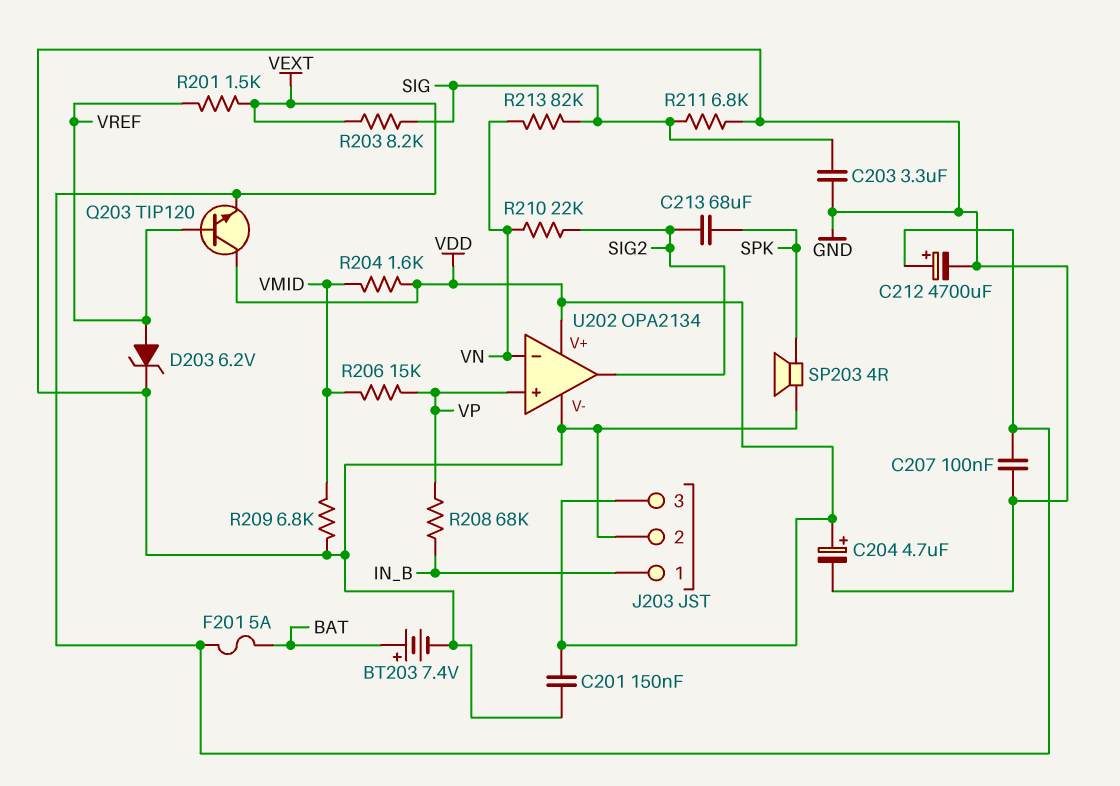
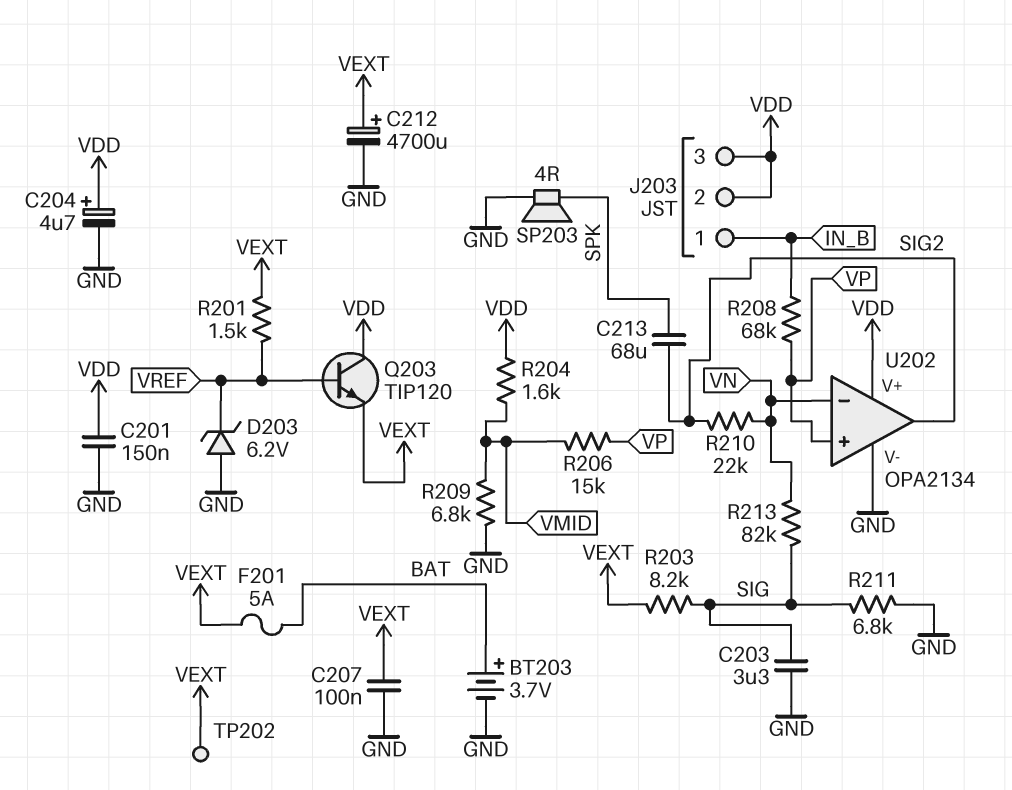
BT203: 7.4V (plus BAT, minus GND) -> 3.7V (plus BAT, minus GND)
D203: zener 6.2V (A VREF, K GND) -> zener 6.2V (A GND, K VREF)
J203 pin 2: GND -> VDD
TP202: none -> test point (VEXT)

